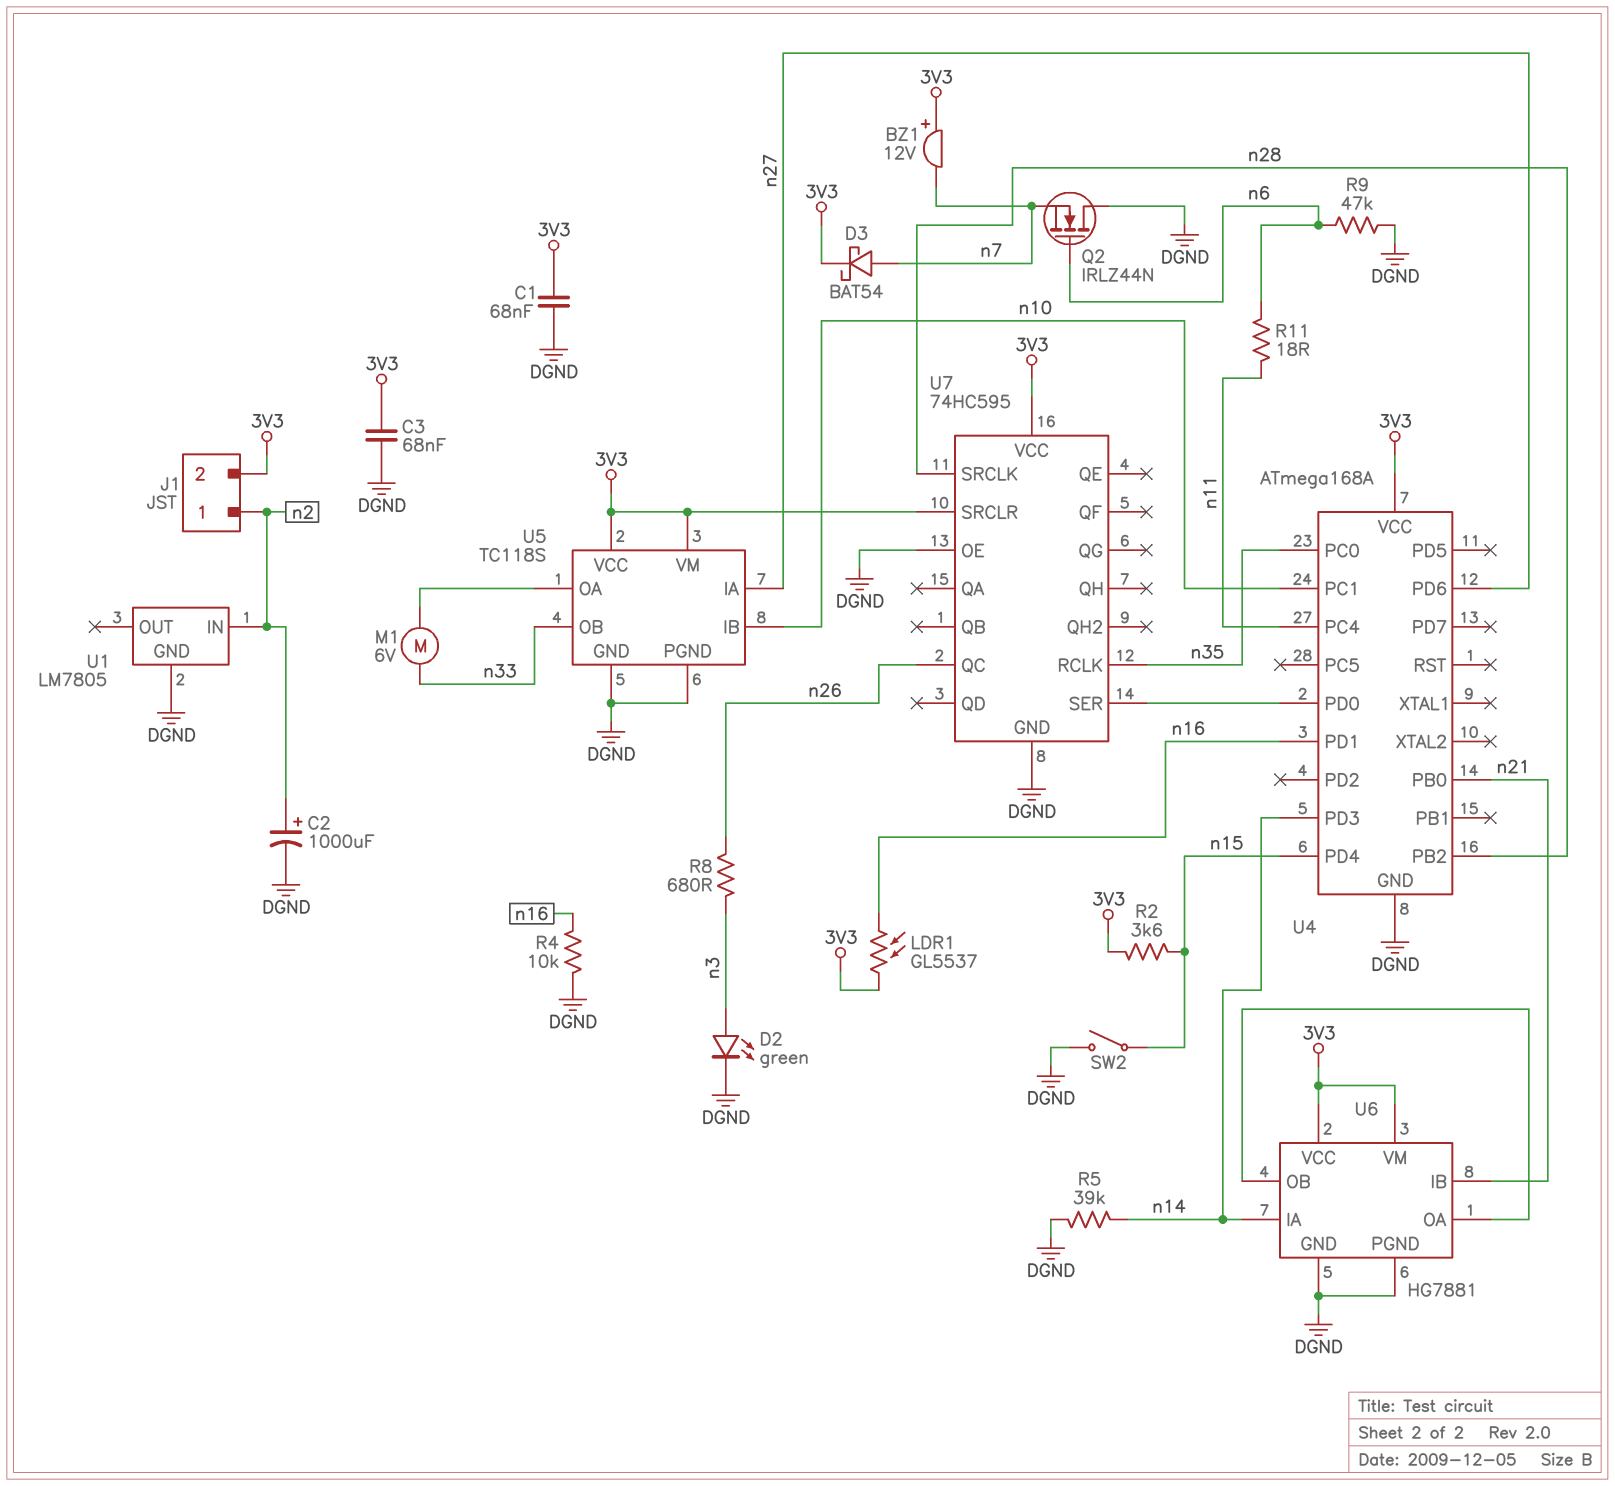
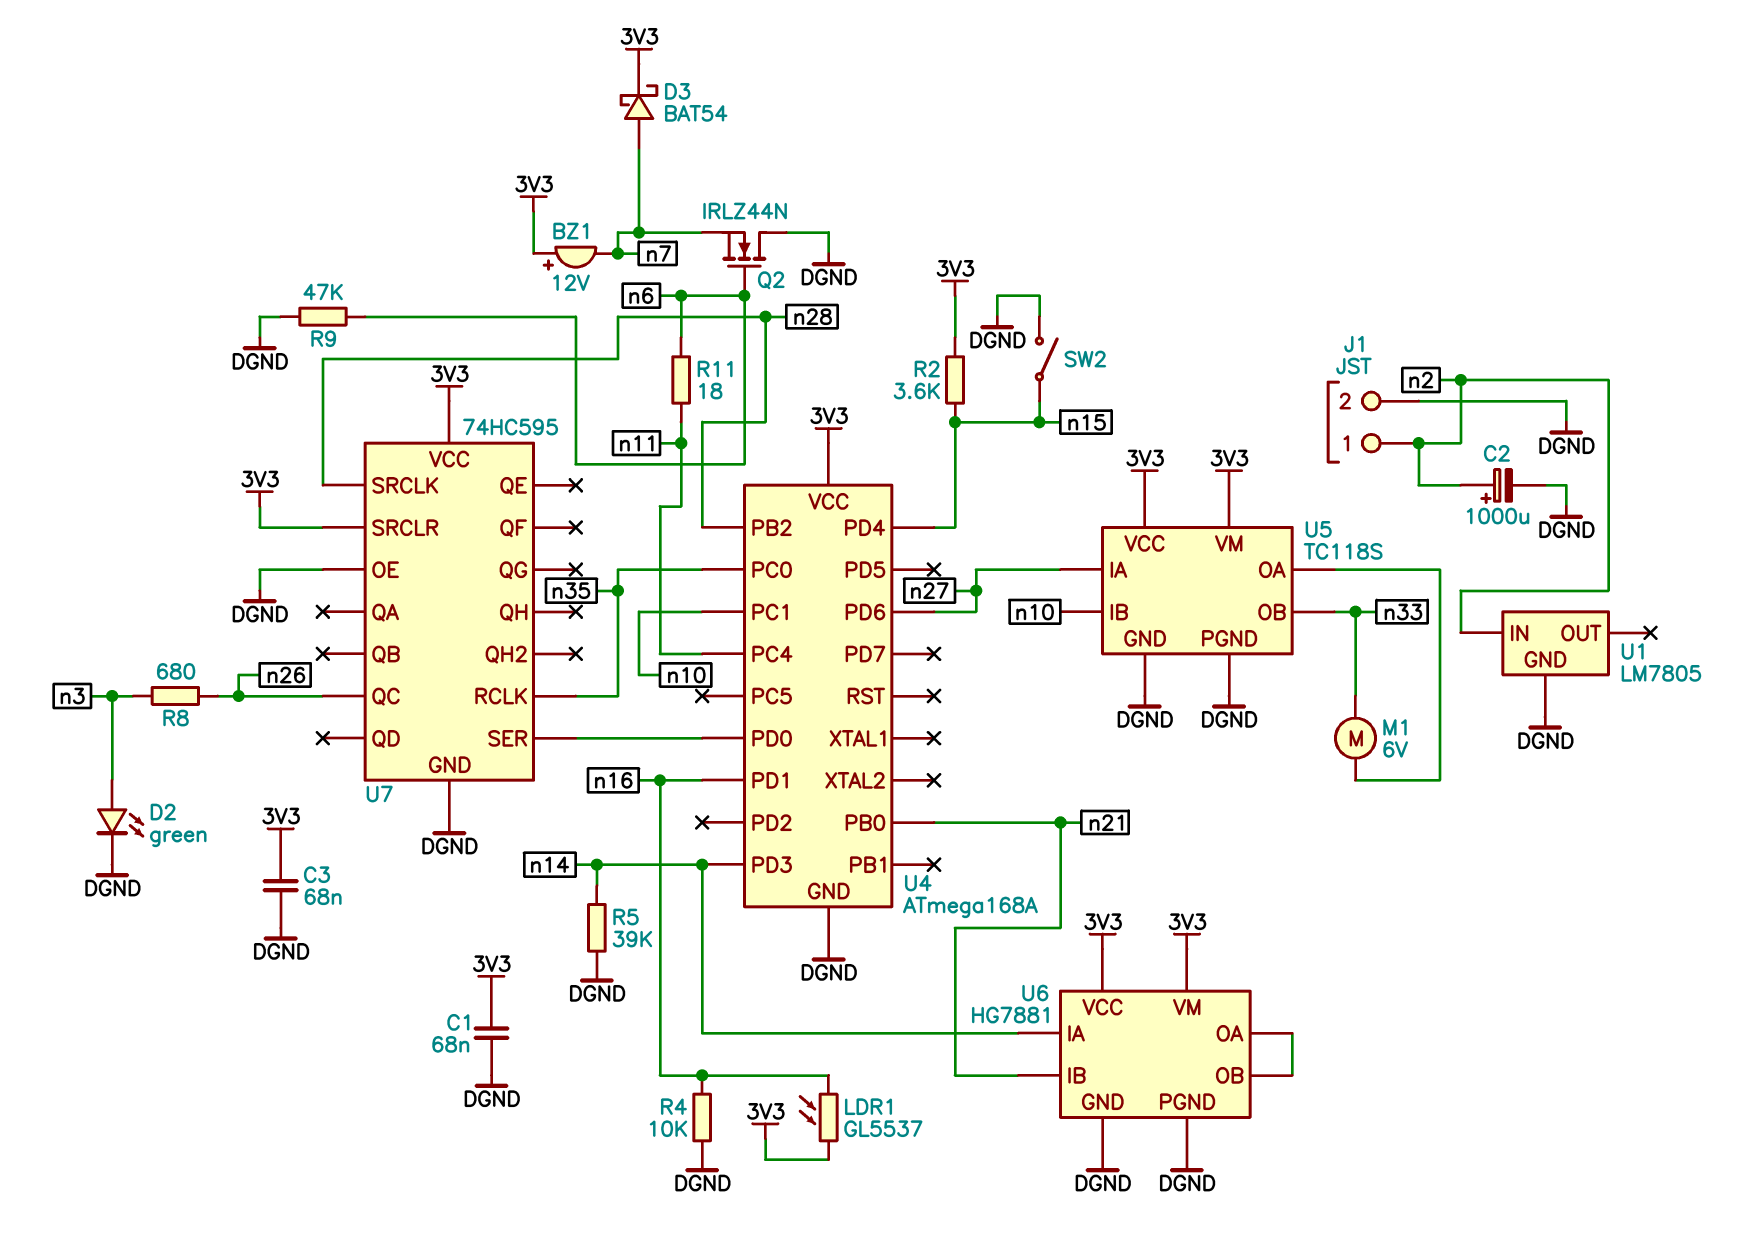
J1 pin 2: 3V3 -> DGND

